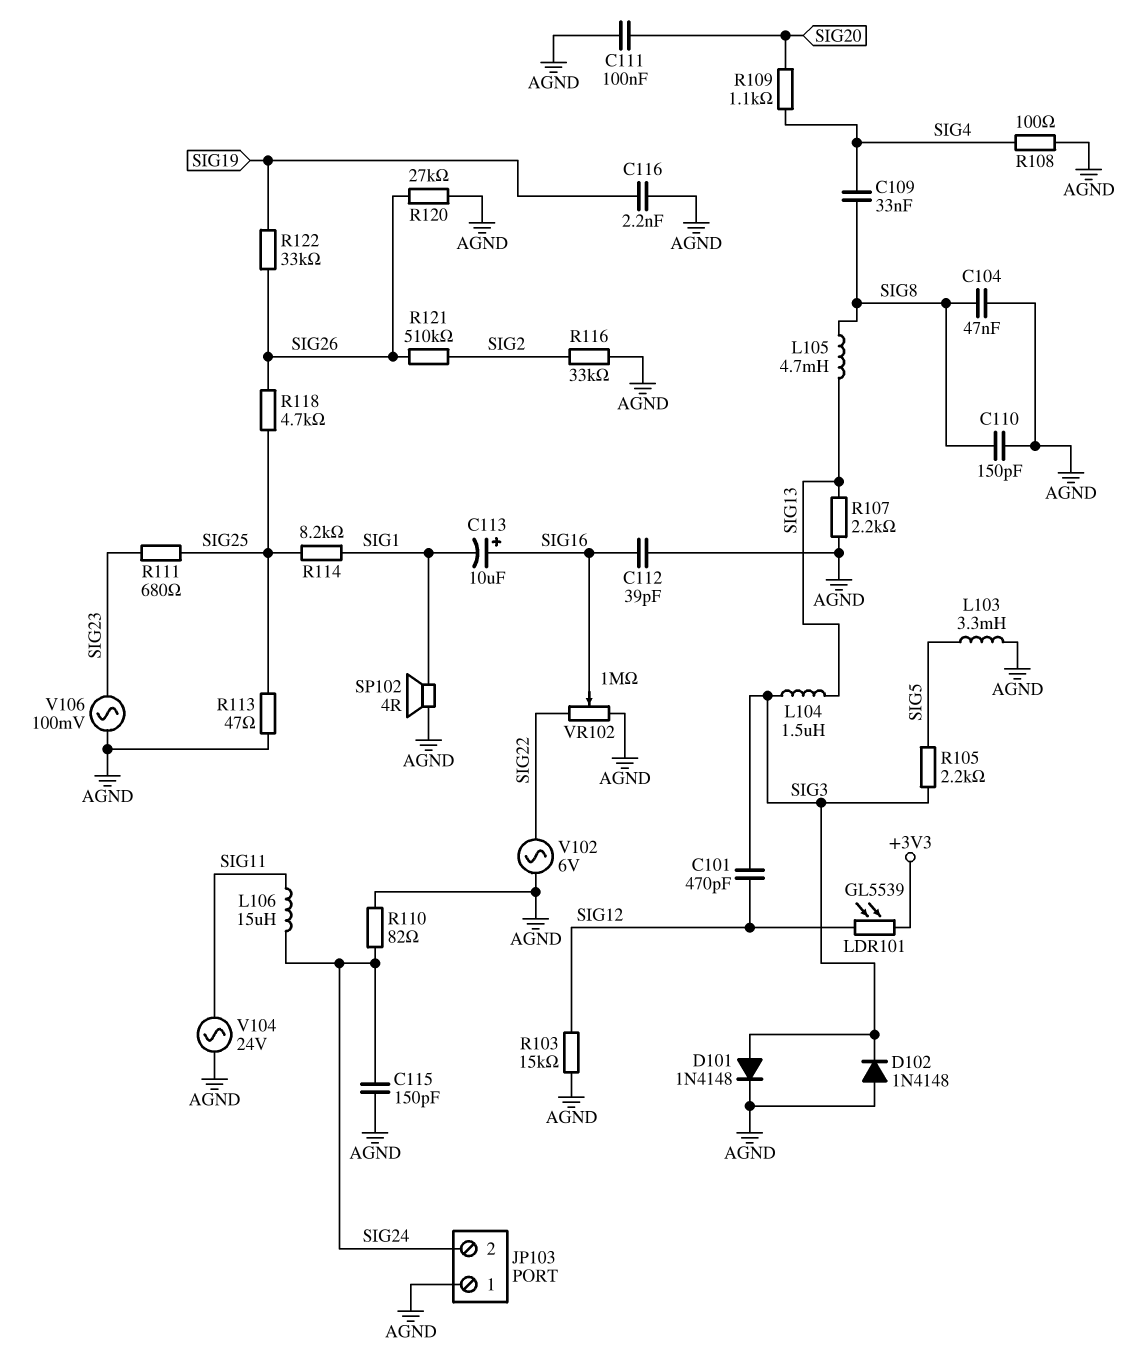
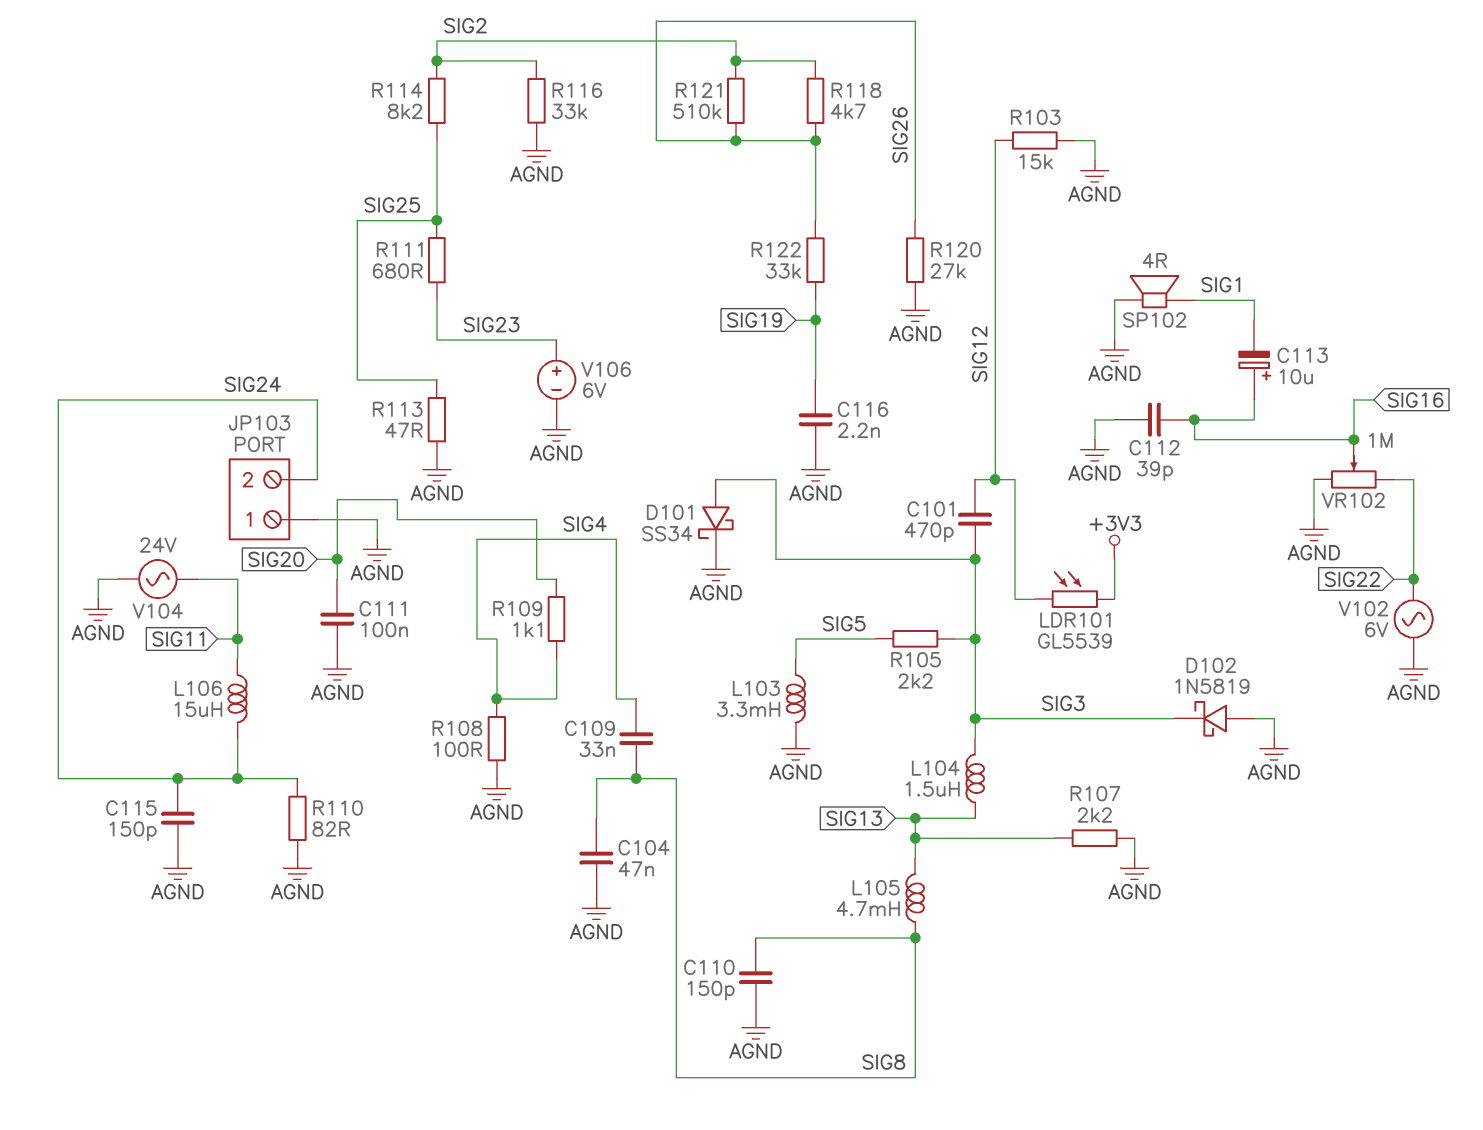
D101: diode 1N4148 (A SIG3, K AGND) -> schottky SS34 (A SIG3, K AGND)
D102: diode 1N4148 (A AGND, K SIG3) -> schottky 1N5819 (A AGND, K SIG3)
R114: 8.2k (SIG1, SIG25) -> 8.2k (SIG2, SIG25)
R118: 4.7k (SIG25, SIG26) -> 4.7k (SIG2, SIG26)
V106: AC 100mV (AGND, SIG23) -> 6V (plus SIG23, minus AGND)

